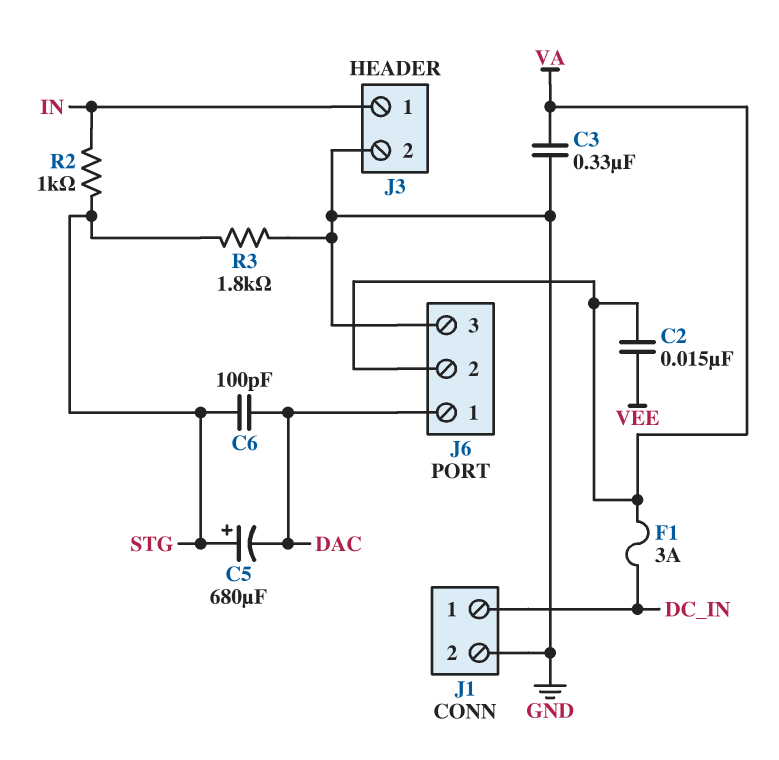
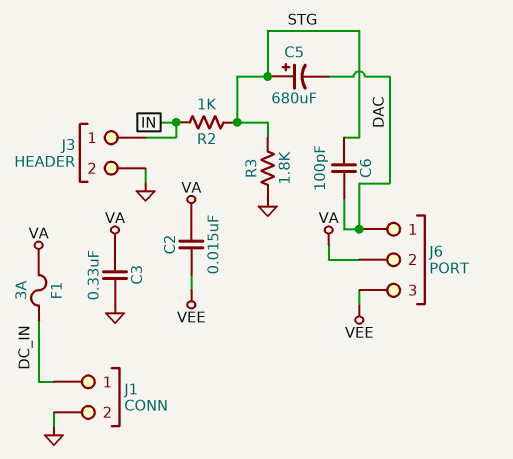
J6 pin 3: GND -> VEE

